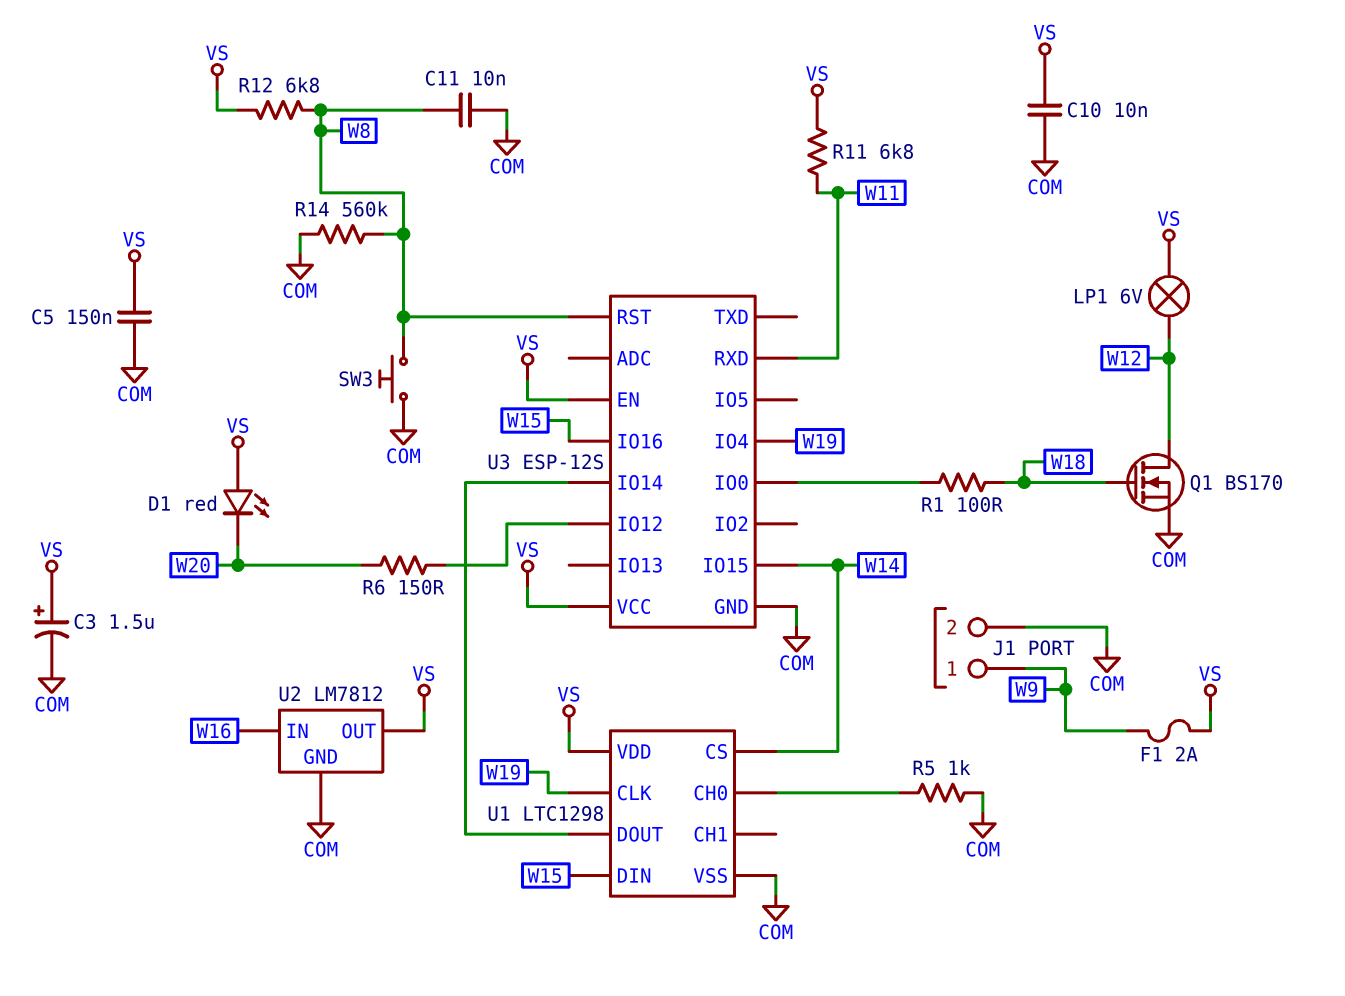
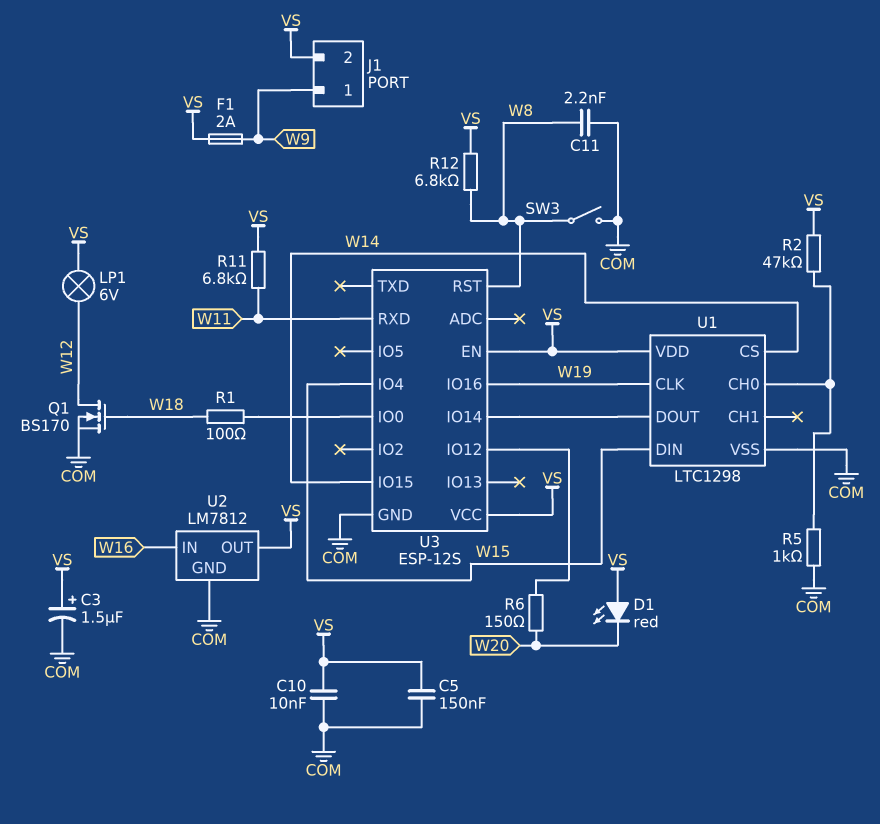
C11: 10nF (COM, W8) -> 2.2nF (COM, W8)
J1 pin 2: COM -> VS
R2: none -> 47k (U1/CH0, VS)
R14: 560k (COM, W8) -> none
SW3: button (COM, W8) -> switch (COM, W8)
U3 pin IO4: W19 -> W15
U3 pin IO16: W15 -> W19

